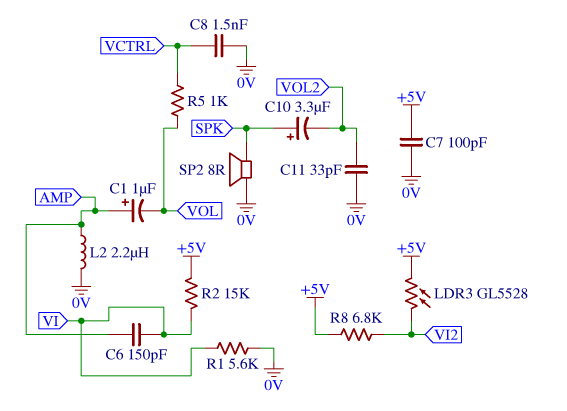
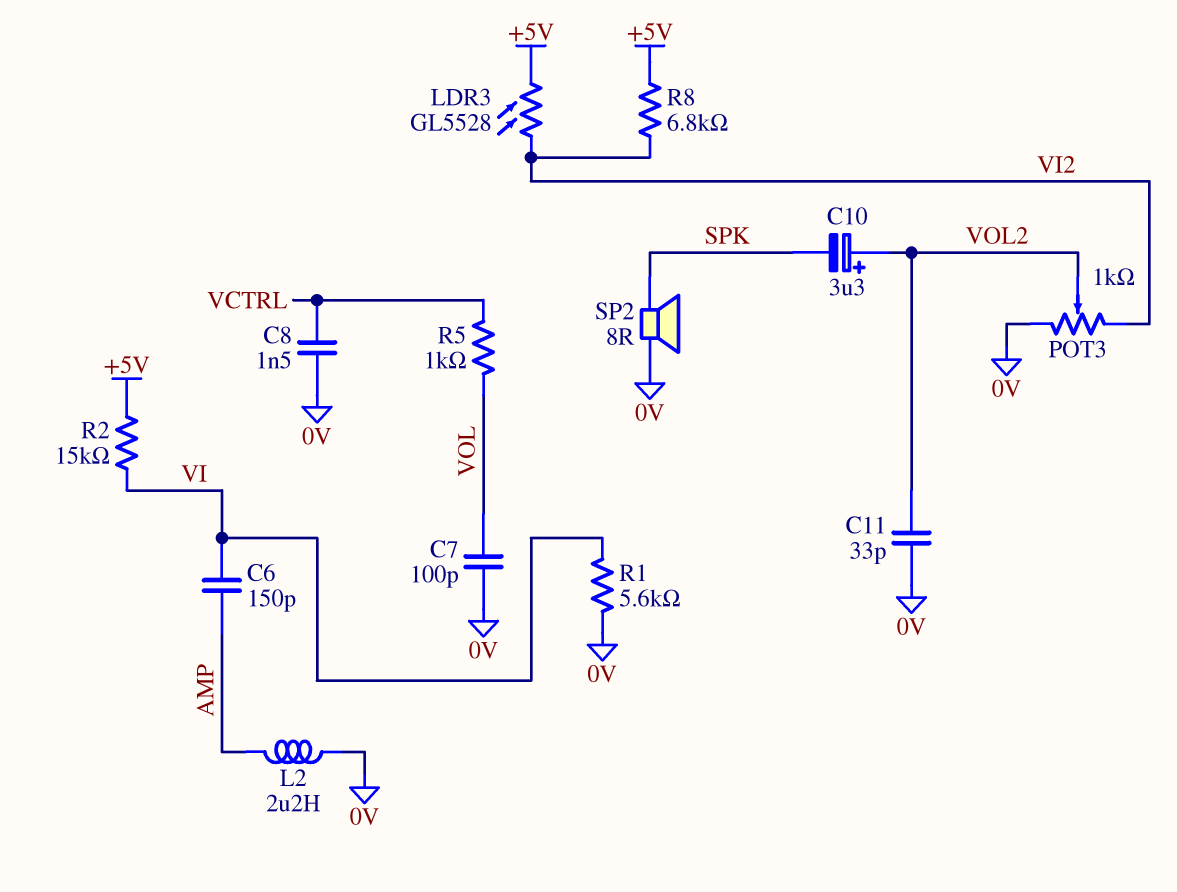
C1: 1uF (plus AMP, minus VOL) -> none
C7: 100pF (+5V, 0V) -> 100pF (0V, VOL)
C10: 3.3uF (plus SPK, minus VOL2) -> 3.3uF (plus VOL2, minus SPK)
POT3: none -> 1k (0V, VI2, wiper VOL2)

